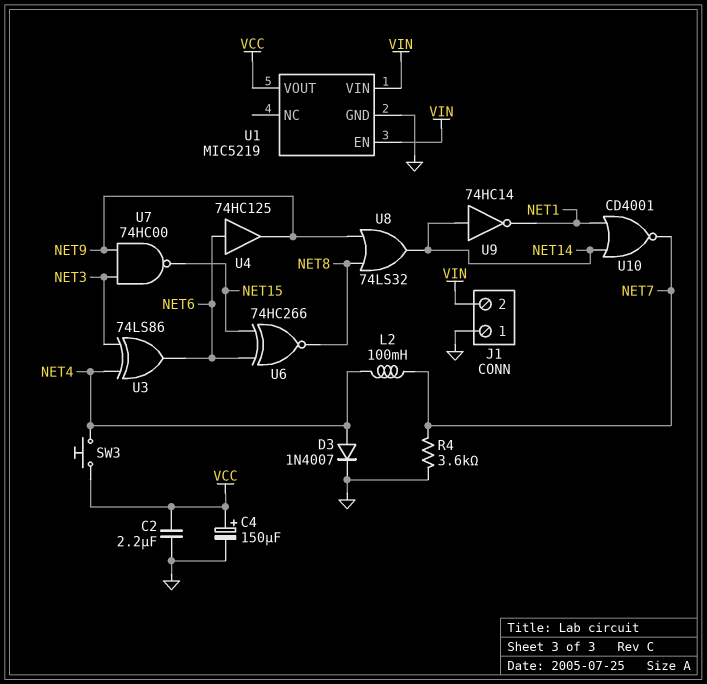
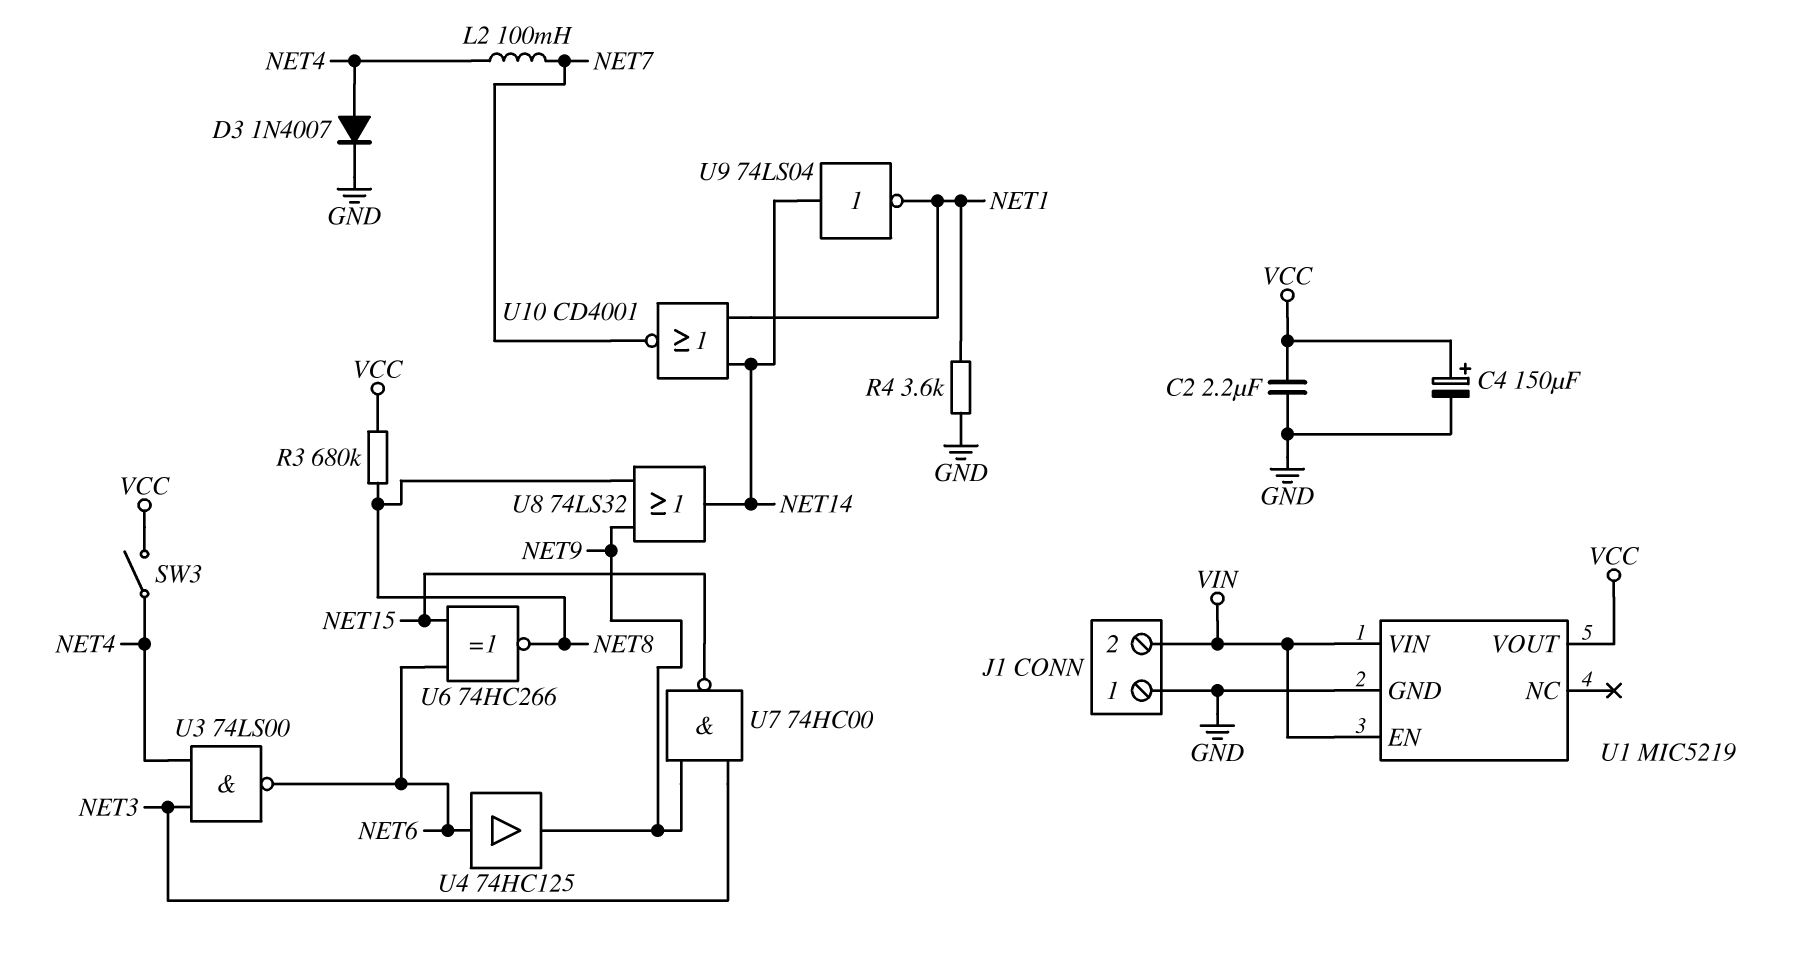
R3: none -> 680k (NET8, VCC)
R4: 3.6k (GND, NET7) -> 3.6k (GND, NET1)
SW3: button (NET4, VCC) -> switch (NET4, VCC)
U3: XOR 74LS86 (in NET3, in NET4, out NET6) -> NAND 74LS00 (in NET3, in NET4, out NET6)
U9: NOT 74HC14 (in NET14, out NET1) -> NOT 74LS04 (in NET14, out NET1)

